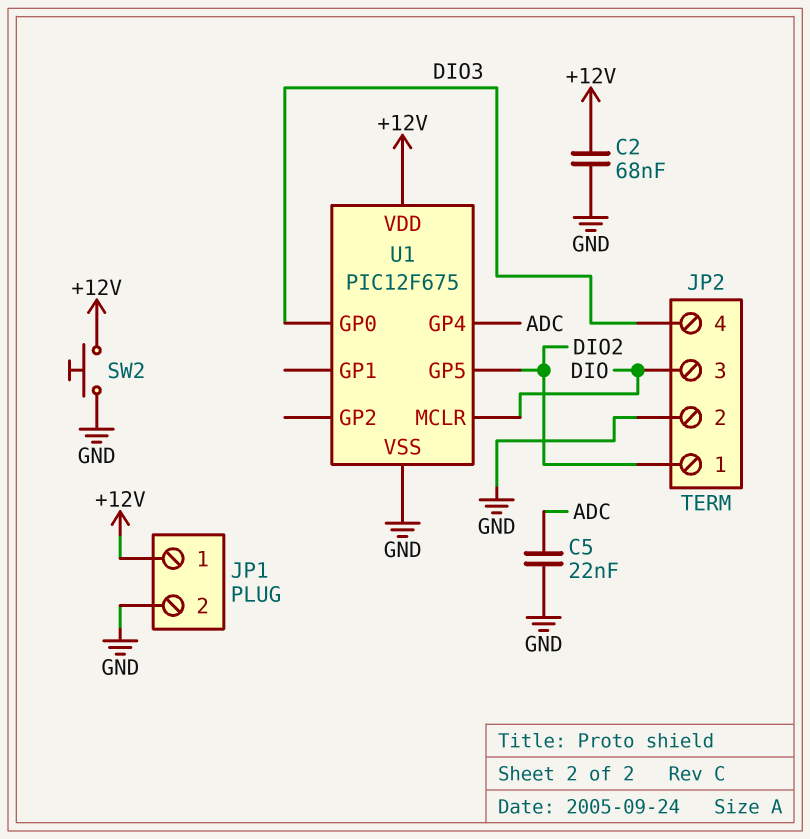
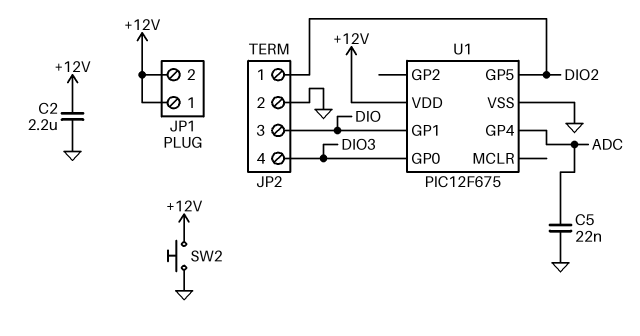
C2: 68nF (+12V, GND) -> 2.2uF (+12V, GND)
JP1 pin 2: GND -> +12V
U1 pin GP1: none -> DIO
U1 pin MCLR: DIO -> none

